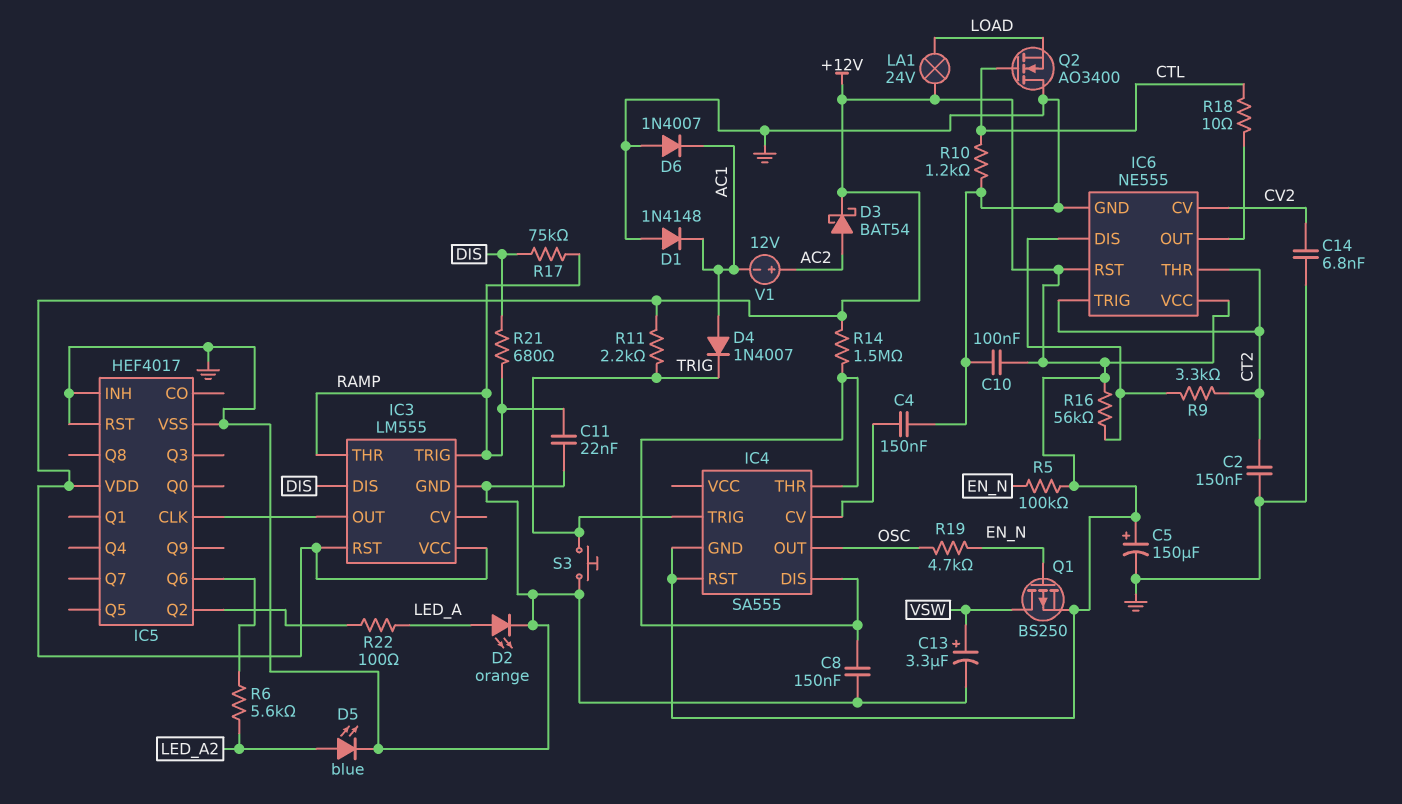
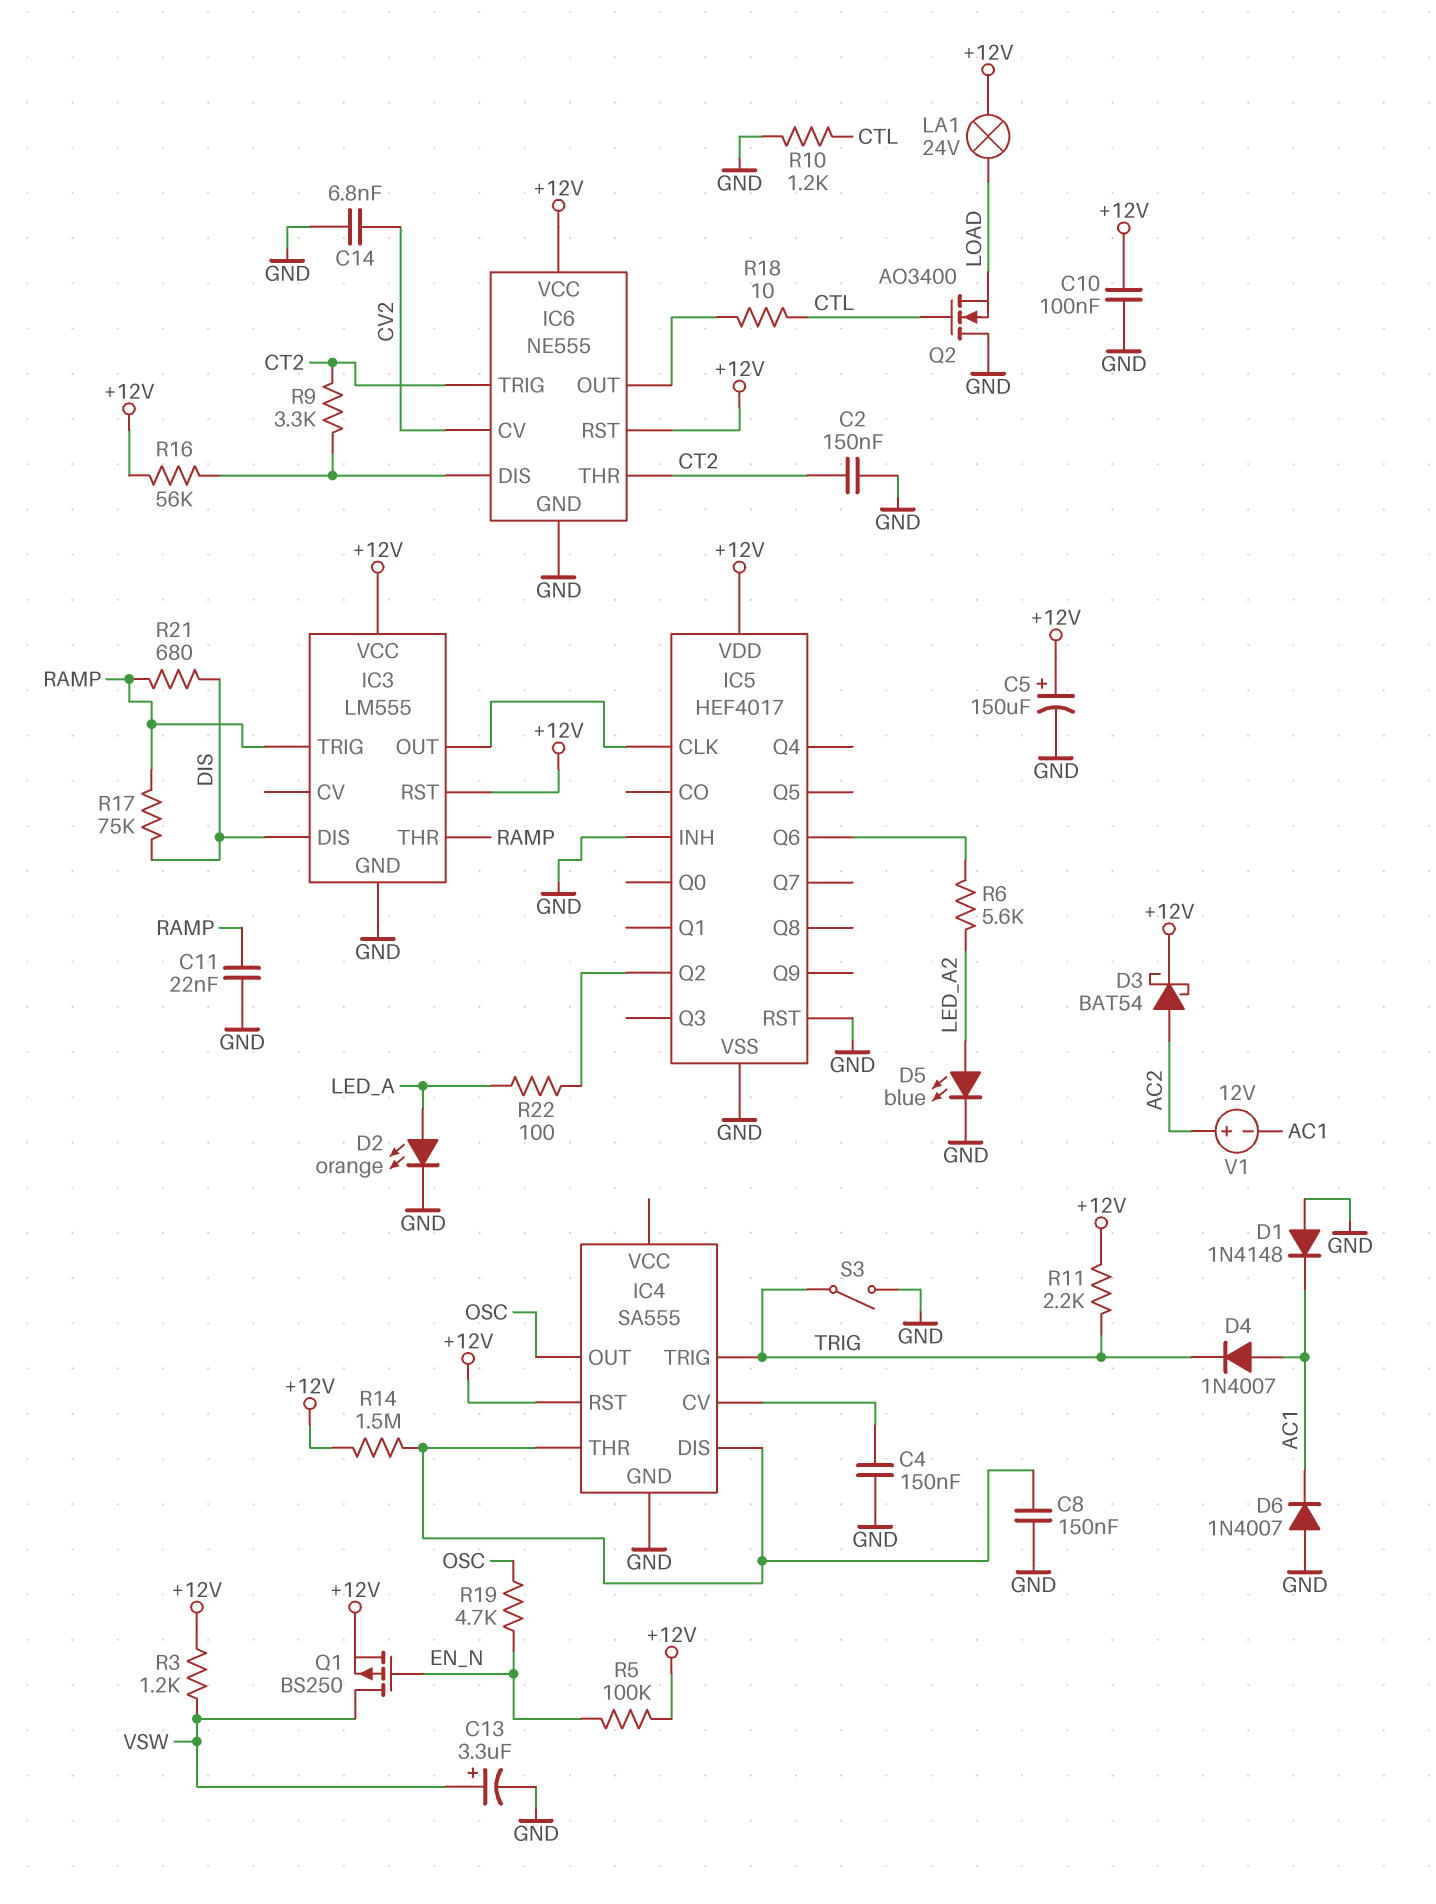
IC4 pin GND: +12V -> GND
R3: none -> 1.2k (+12V, VSW)
S3: button (GND, TRIG) -> switch (GND, TRIG)

